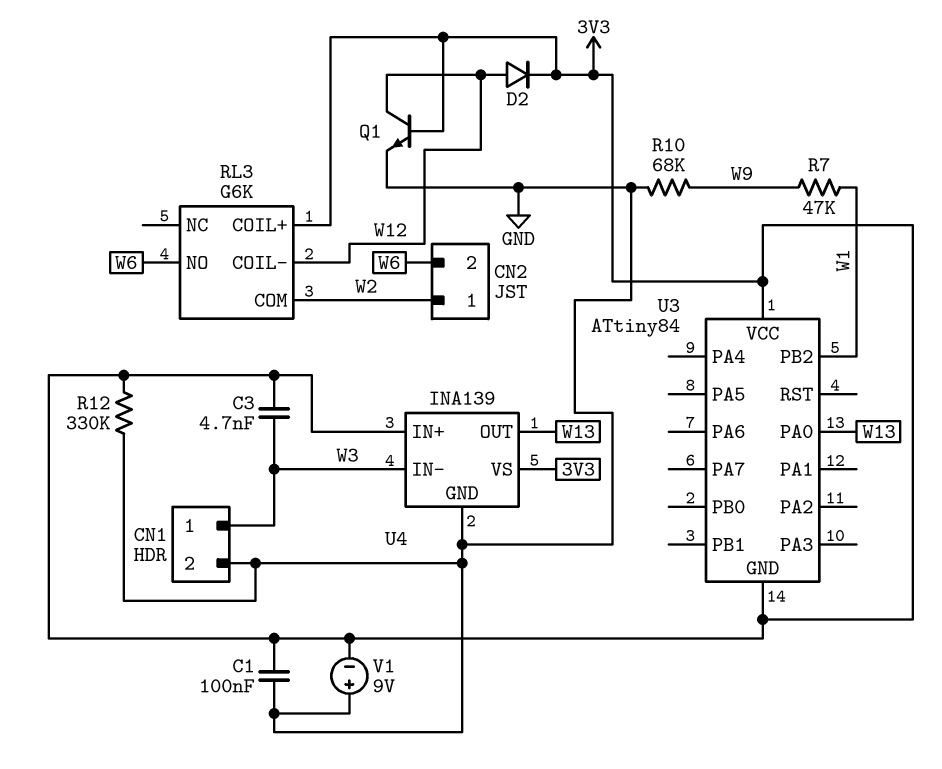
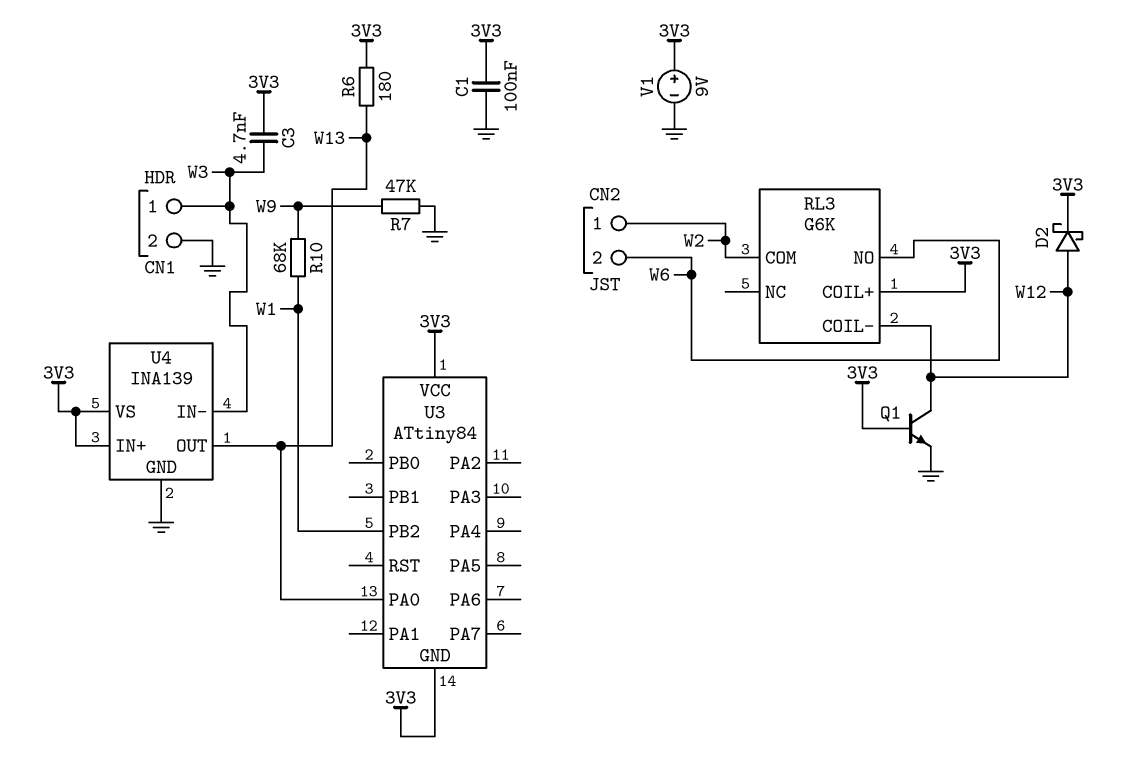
D2: diode (A W12, K 3V3) -> schottky (A W12, K 3V3)
R6: none -> 180 (3V3, W13)
R7: 47k (W1, W9) -> 47k (GND, W9)
R10: 68k (GND, W9) -> 68k (W1, W9)
R12: 330k (3V3, GND) -> none
V1: 9V (plus GND, minus 3V3) -> 9V (plus 3V3, minus GND)

